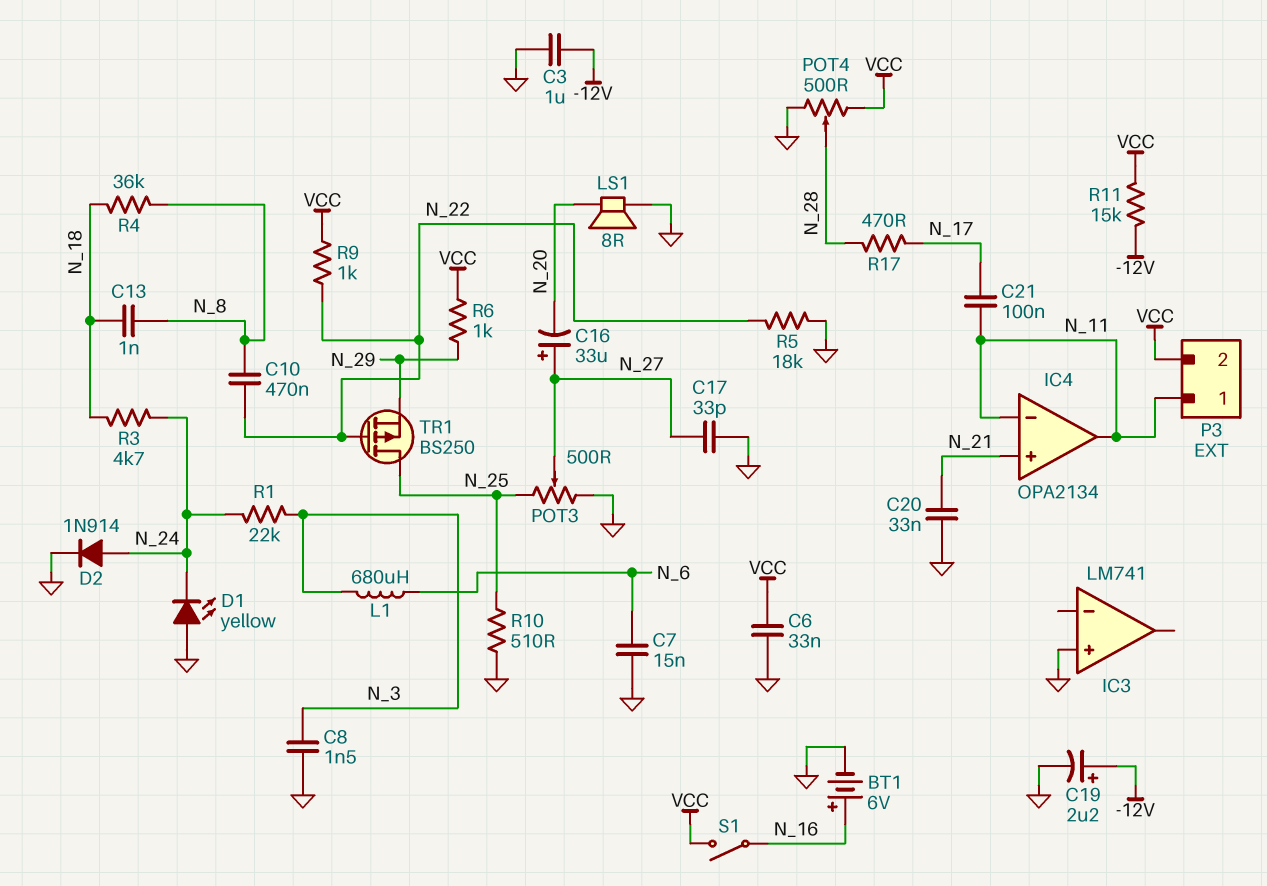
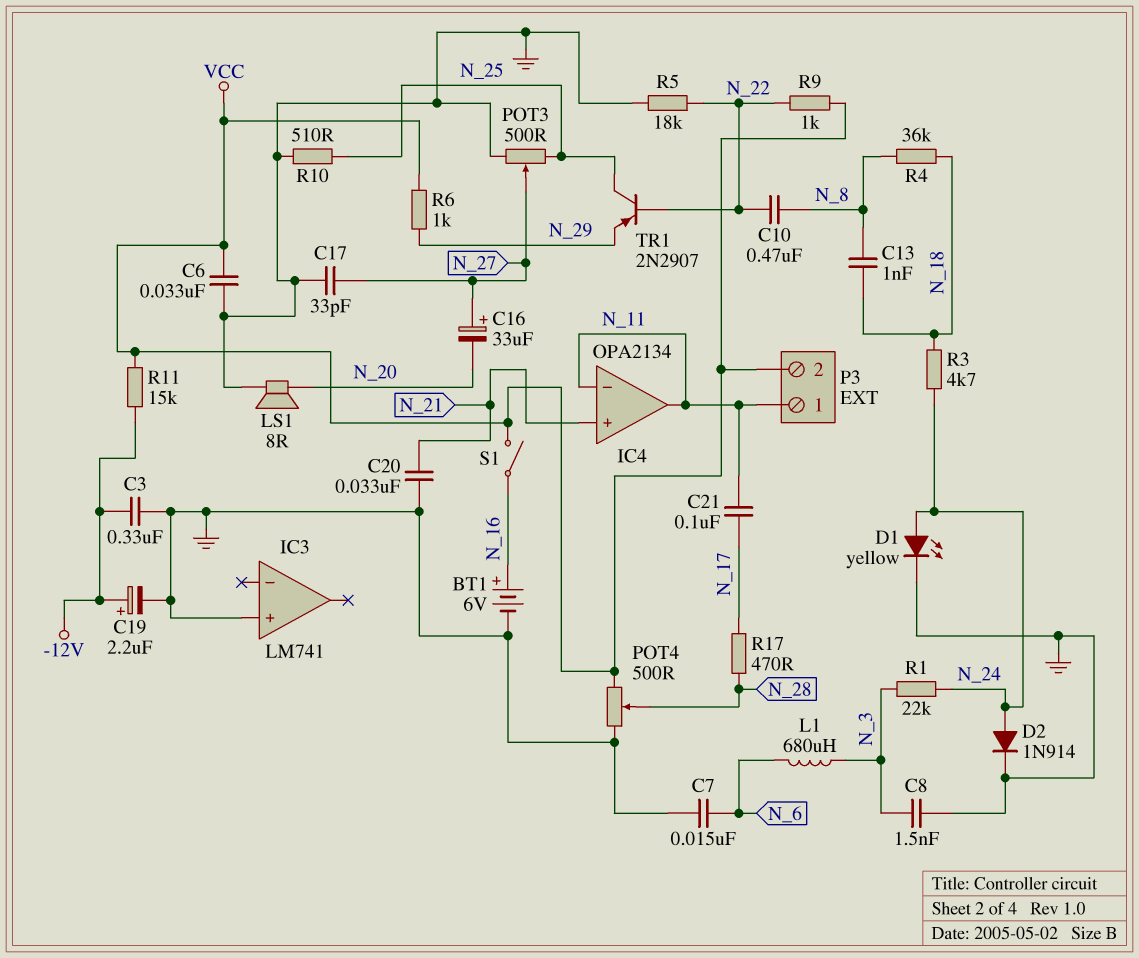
C3: 1uF (-12V, GND) -> 330nF (-12V, GND)
D1: LED yellow (A GND, K N_24) -> LED yellow (A N_24, K GND)
TR1: PMOS BS250 (G N_22, D N_25, S N_29) -> PNP 2N2907 (B N_22, C N_25, E N_29)

